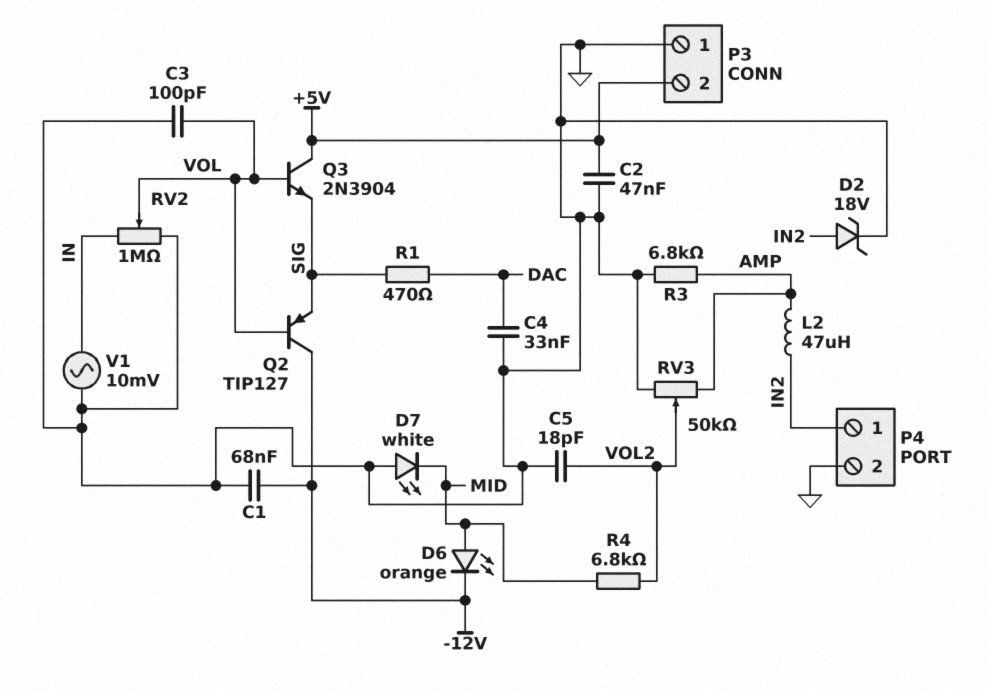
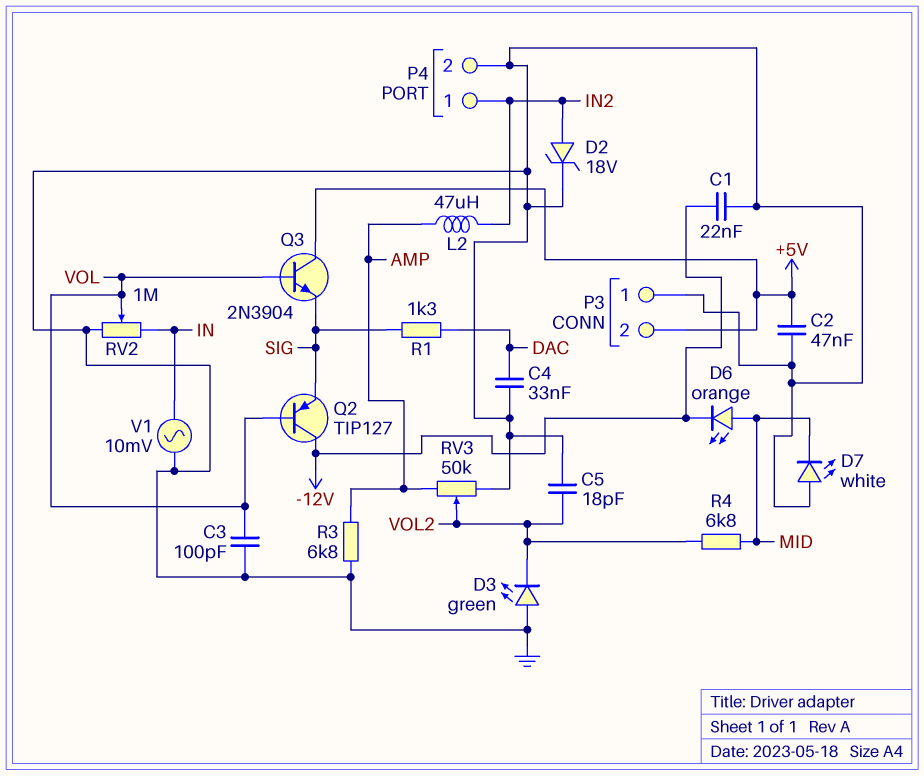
C1: 68nF (-12V, GND) -> 22nF (-12V, GND)
D3: none -> LED green (A GND, K VOL2)
R1: 470 (DAC, SIG) -> 1.3k (DAC, SIG)

